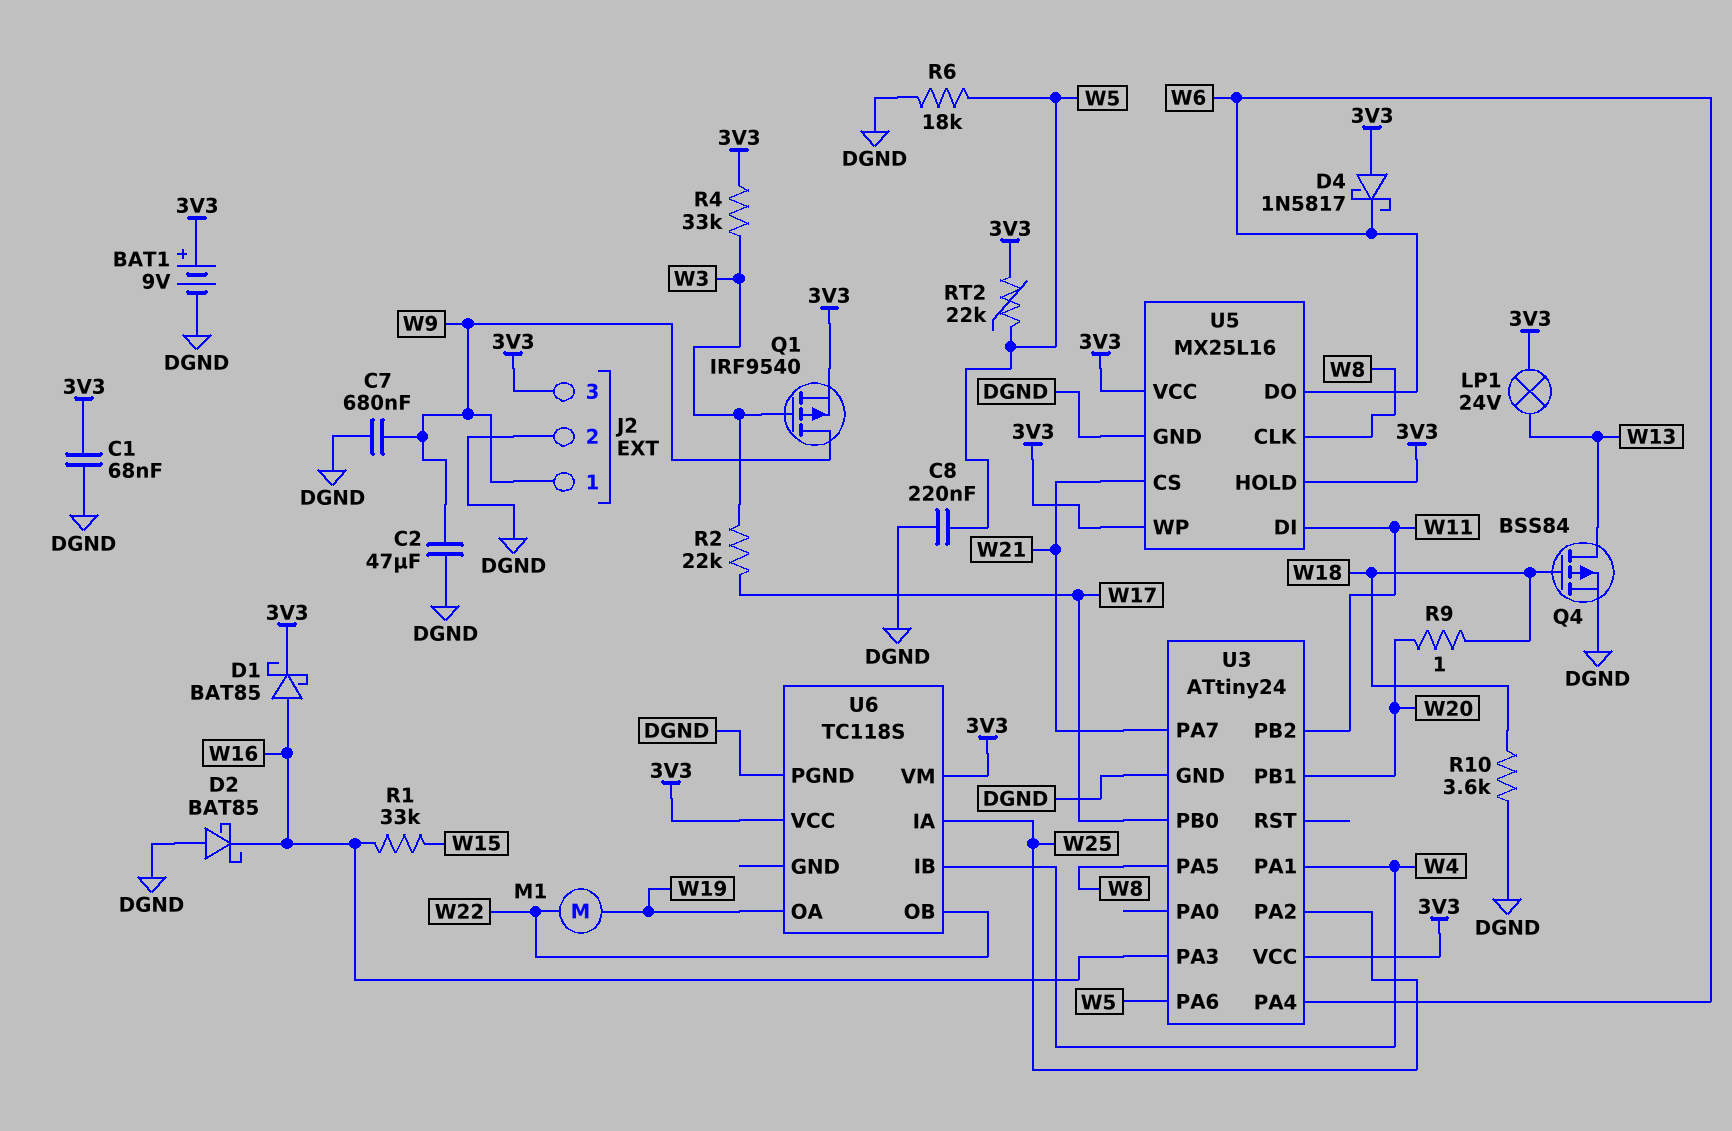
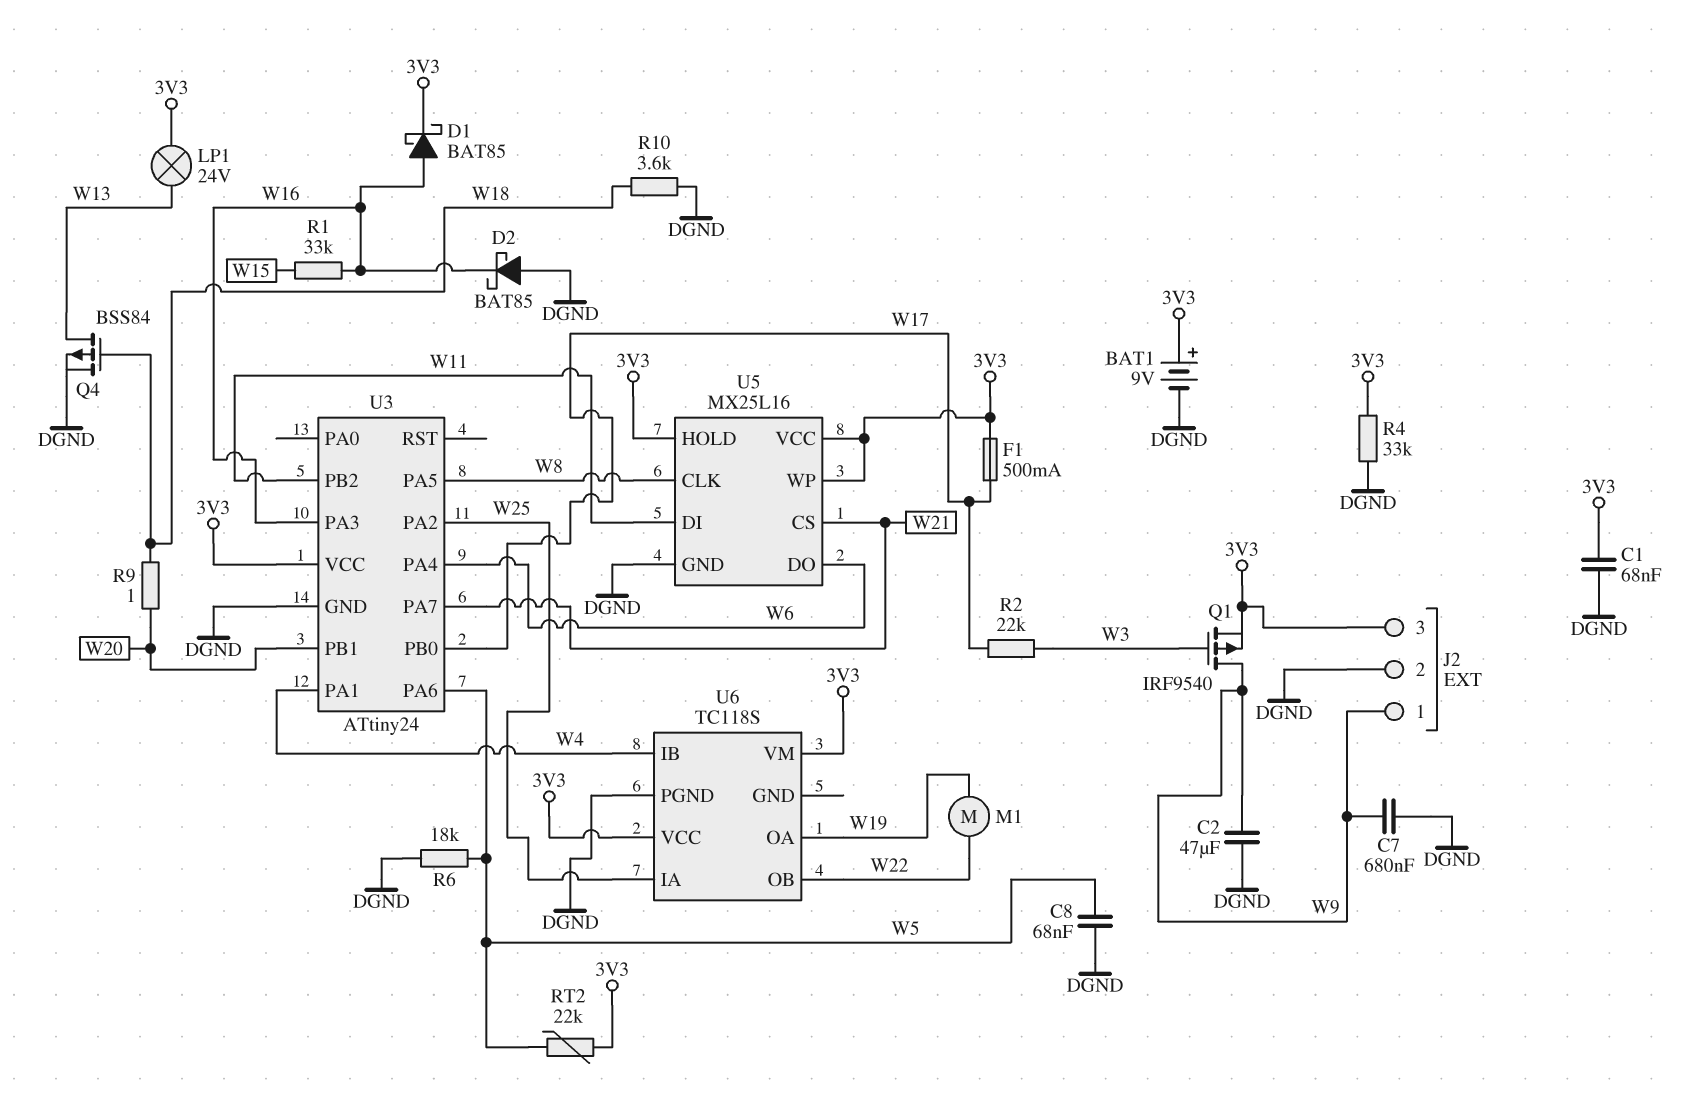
C8: 220nF (DGND, W5) -> 68nF (DGND, W5)
D4: schottky 1N5817 (A 3V3, K W6) -> none
F1: none -> 500mA (3V3, W17)
R4: 33k (3V3, W3) -> 33k (3V3, DGND)

